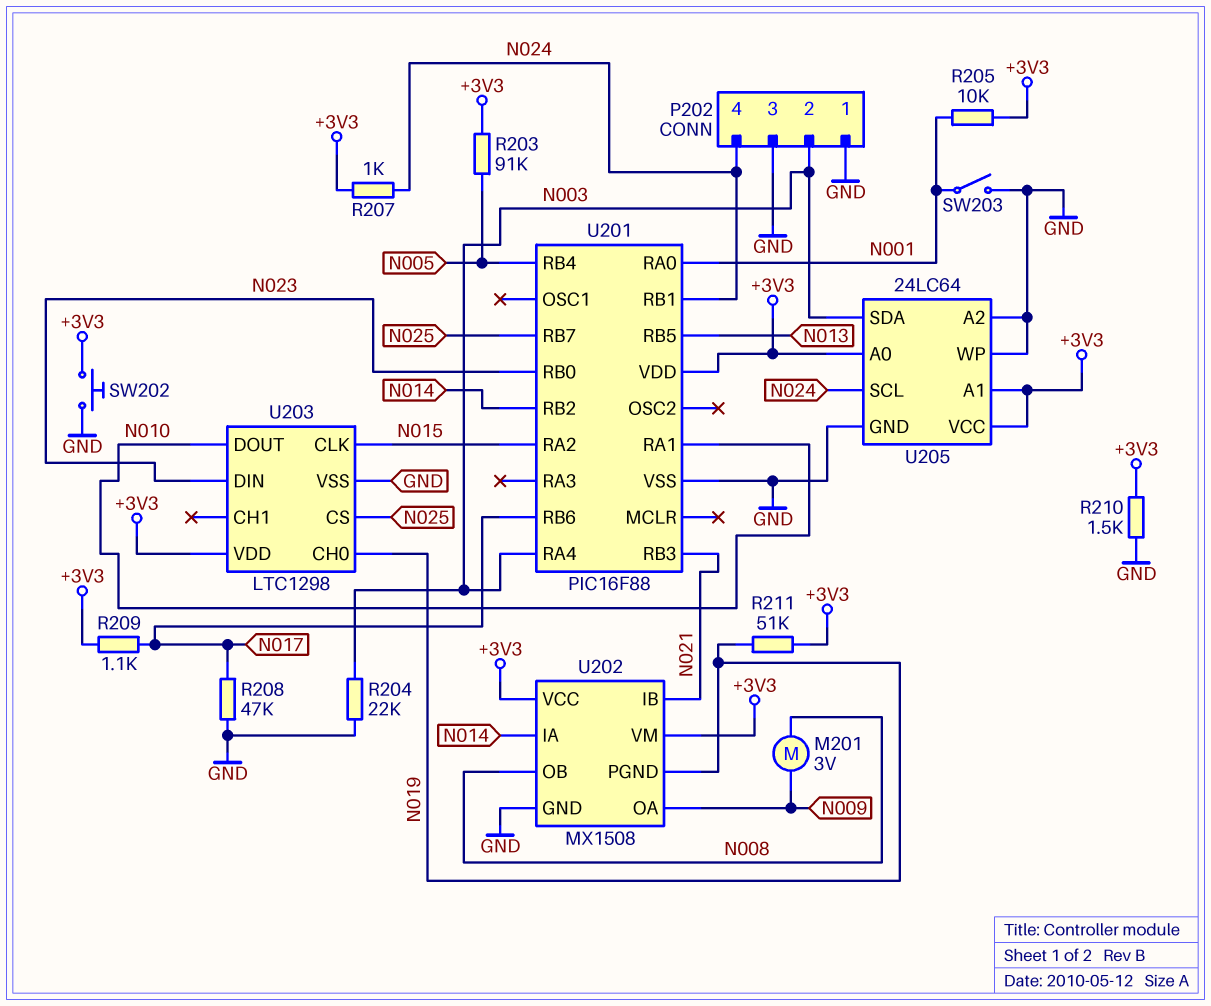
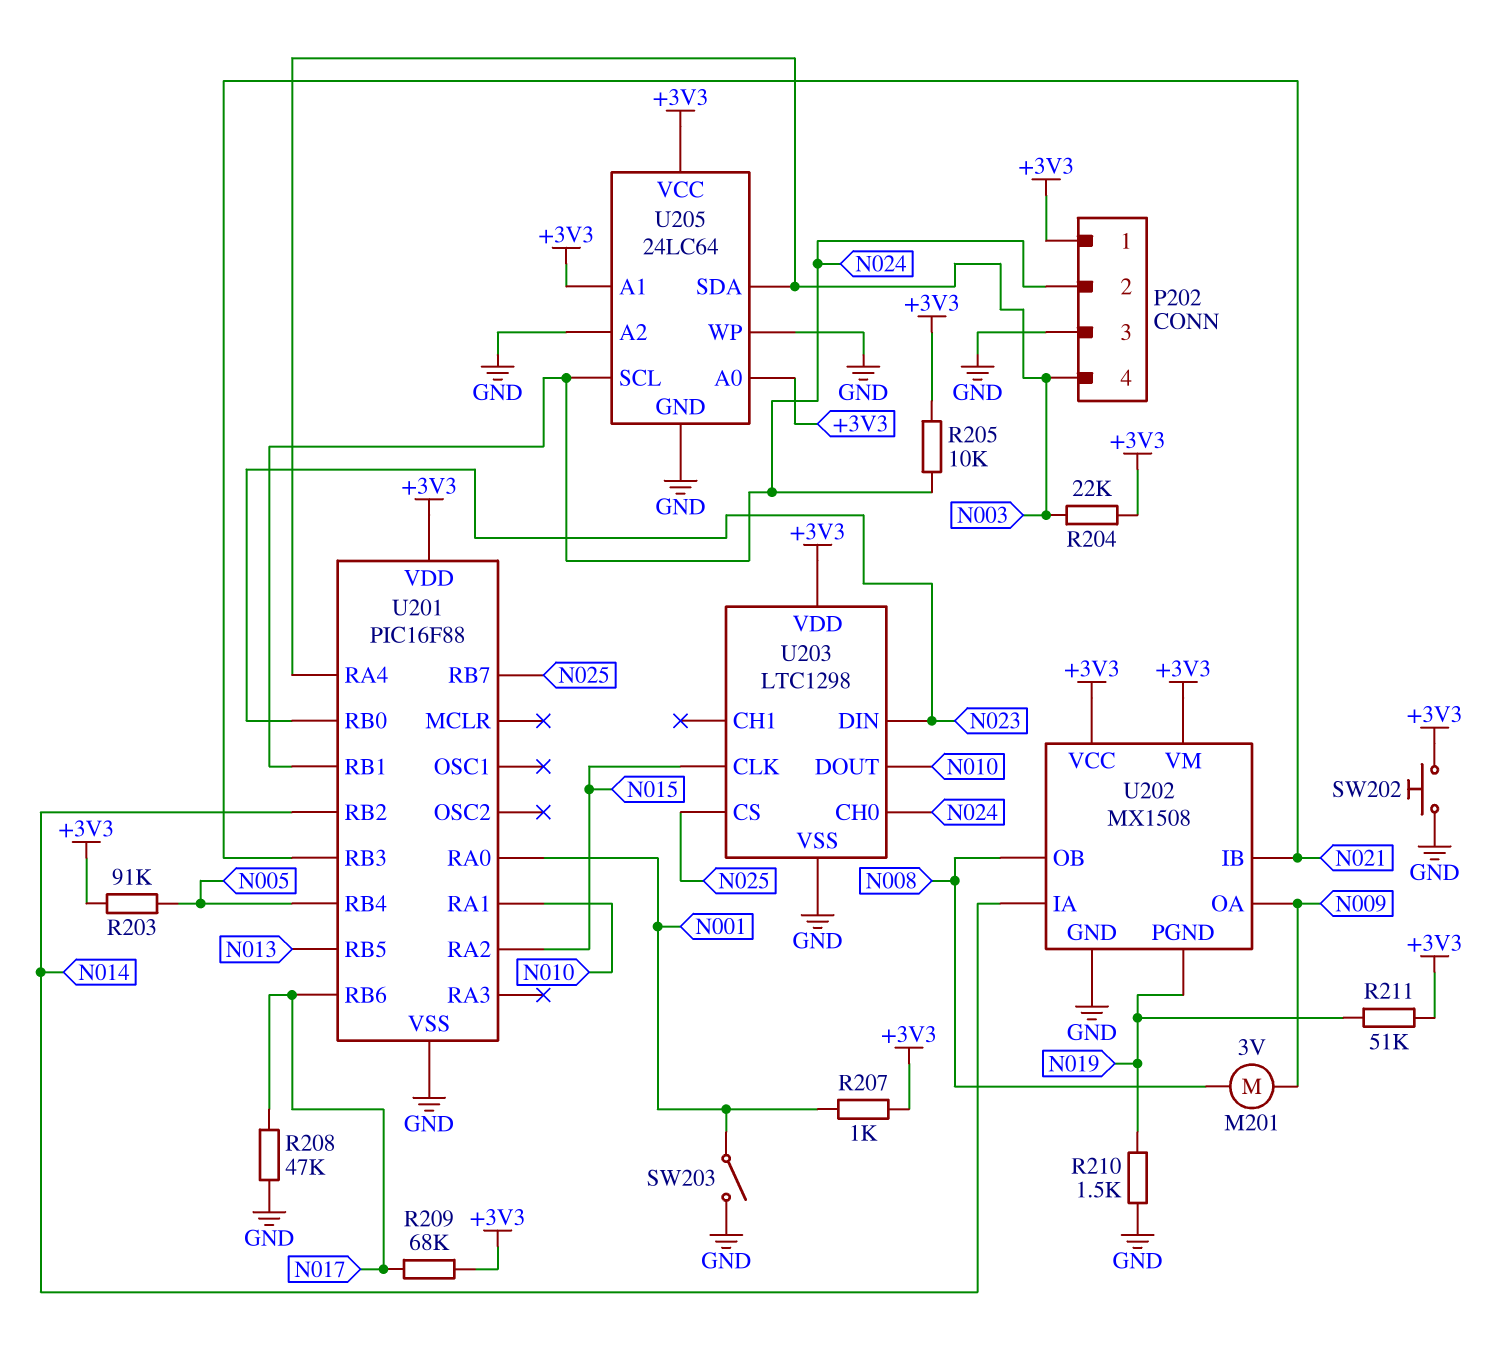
P202 pin 1: GND -> +3V3
P202 pin 2: N003 -> N024
P202 pin 4: N024 -> N003
R204: 22k (GND, N003) -> 22k (+3V3, N003)
R205: 10k (+3V3, N001) -> 10k (+3V3, N024)
R207: 1k (+3V3, N024) -> 1k (+3V3, N001)
R209: 1.1k (+3V3, N017) -> 68k (+3V3, N017)
R210: 1.5k (+3V3, GND) -> 1.5k (GND, N019)
U203 pin CH0: N019 -> N024

